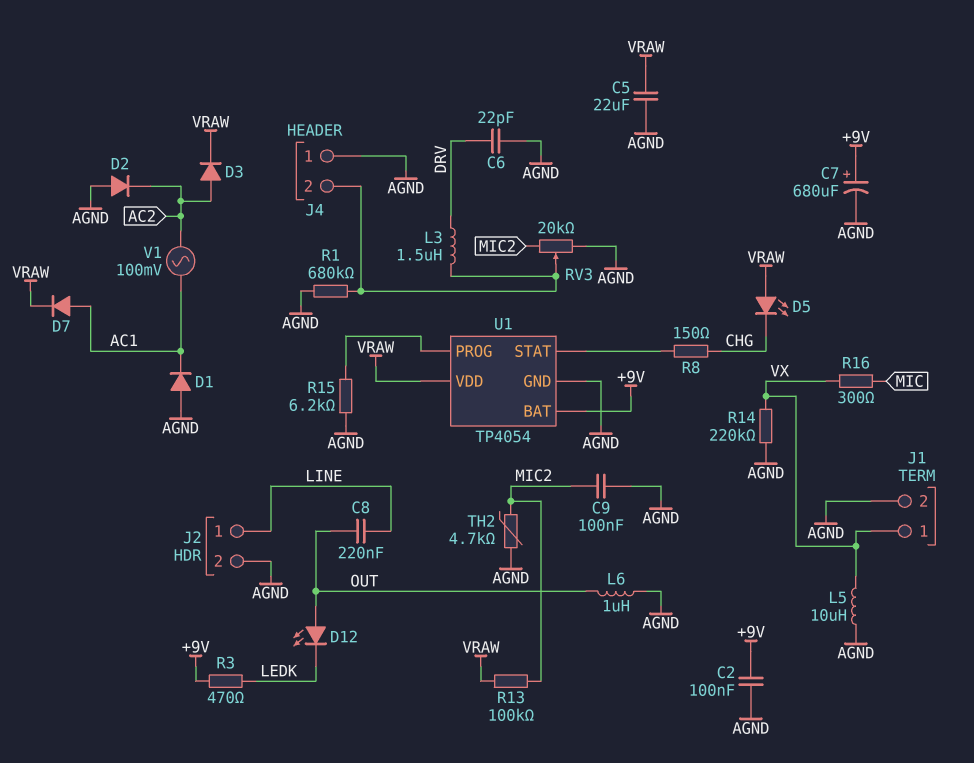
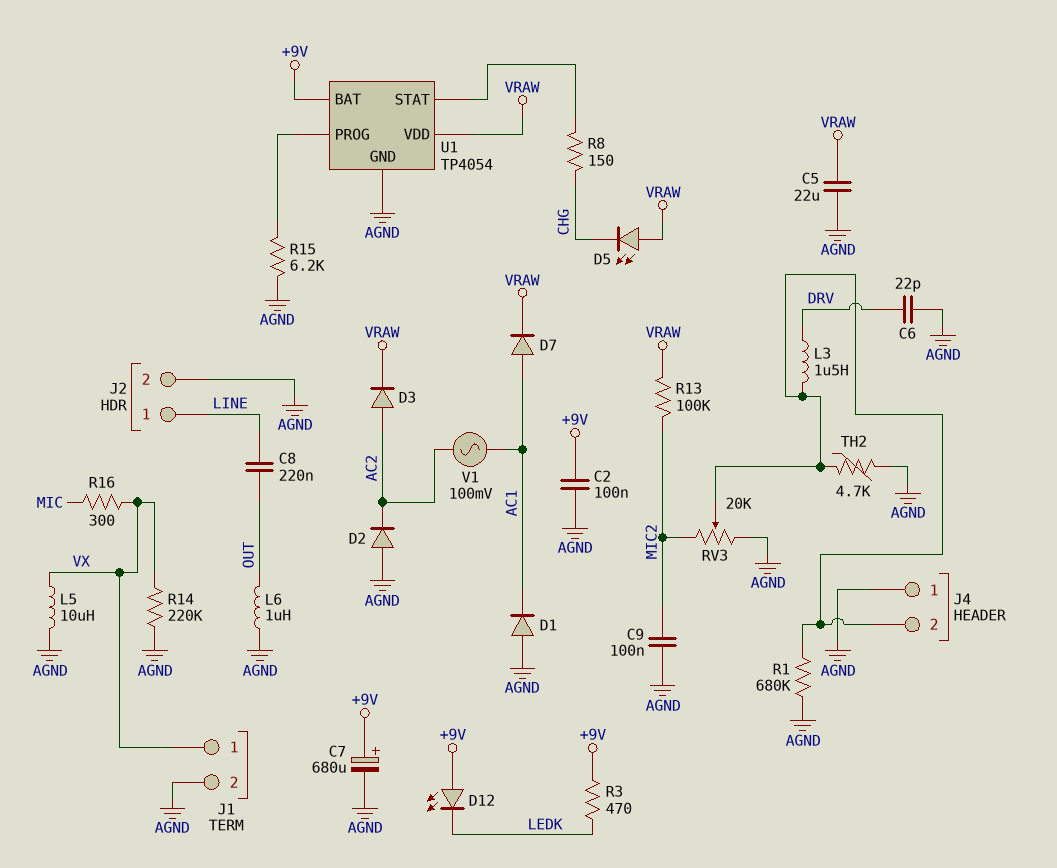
D12: LED (A OUT, K LEDK) -> LED (A +9V, K LEDK)
TH2: 4.7k (AGND, MIC2) -> 4.7k (AGND, J4/2)

